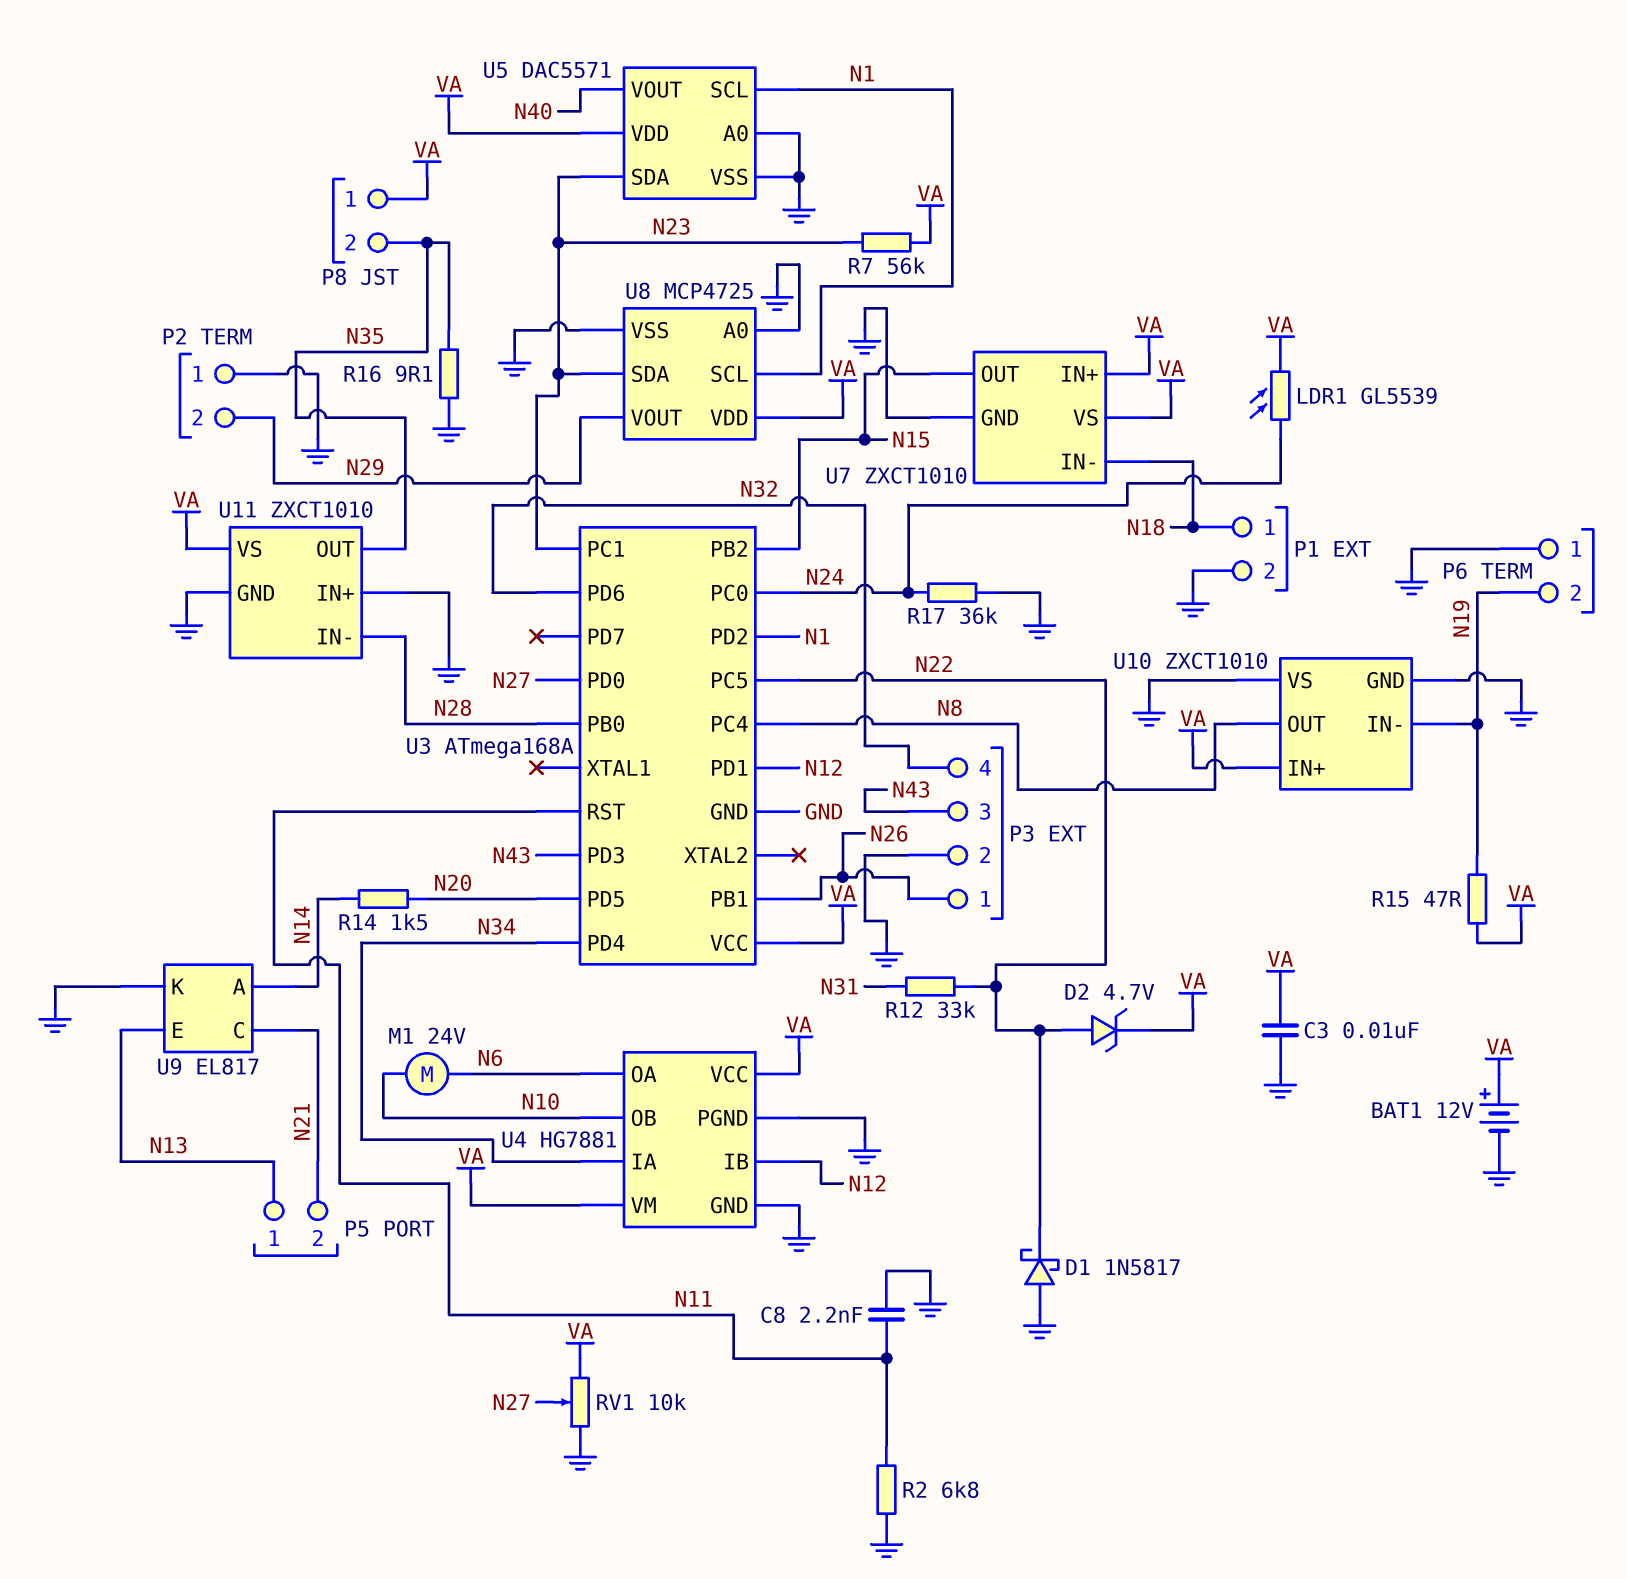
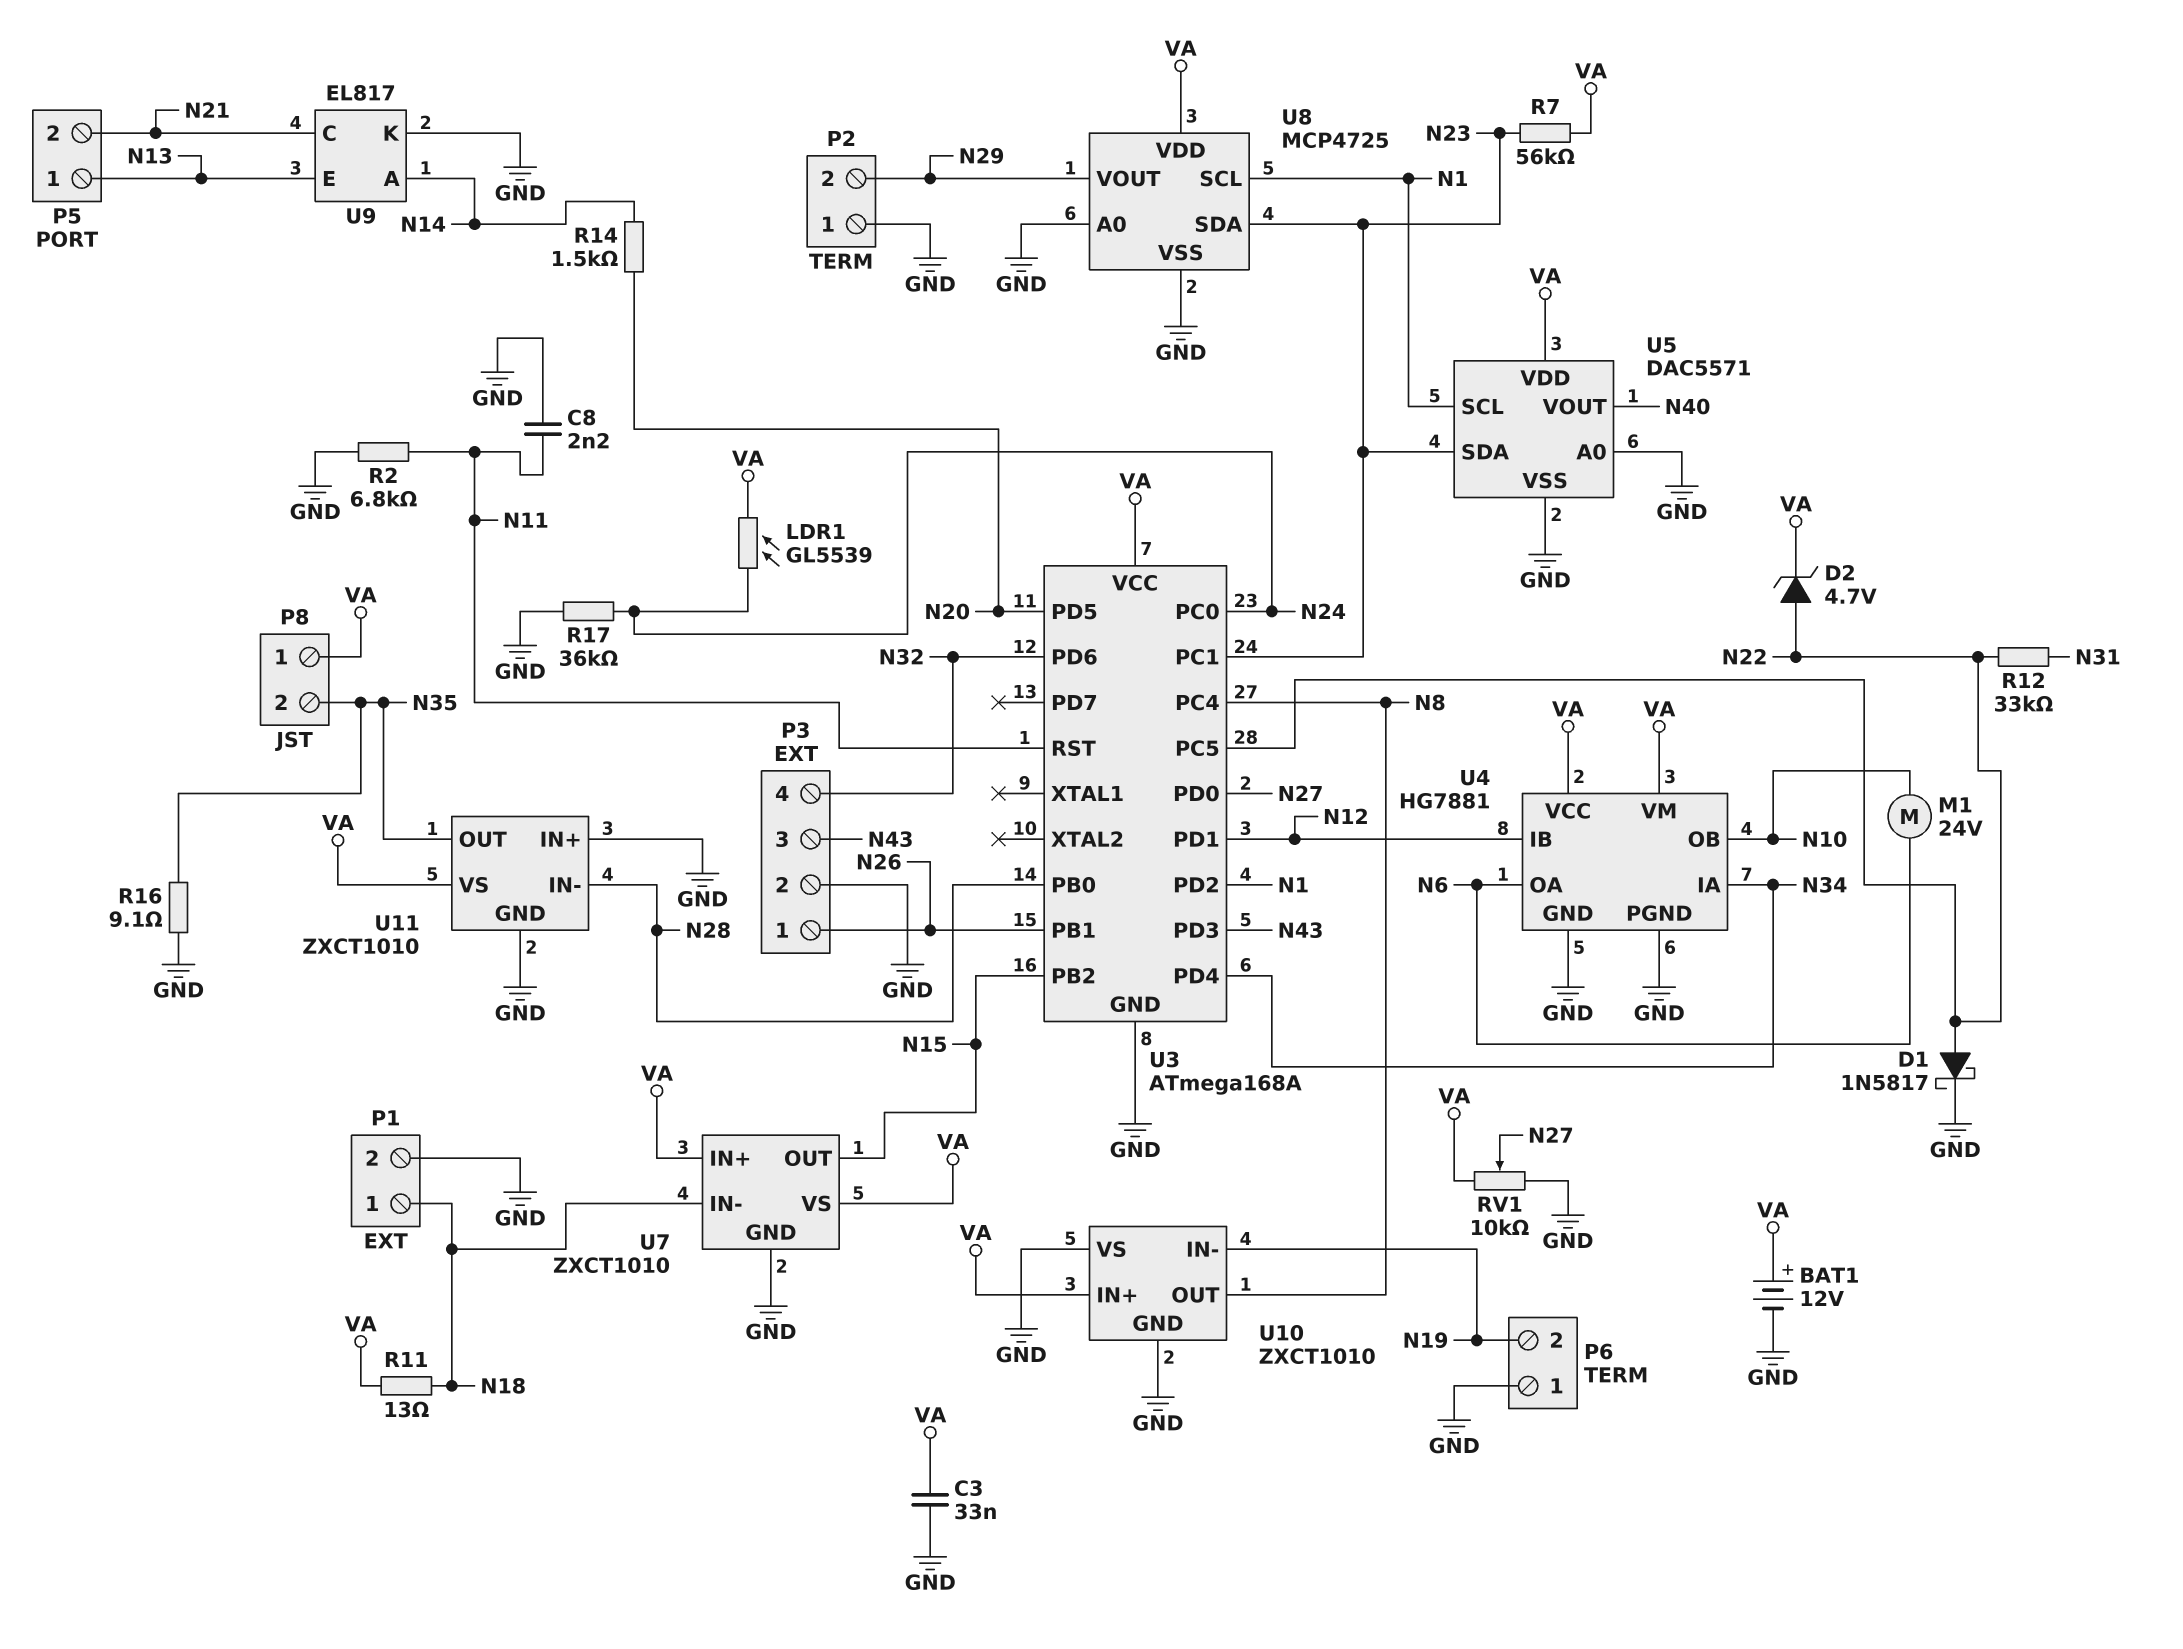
C3: 10nF (GND, VA) -> 33nF (GND, VA)
D1: schottky 1N5817 (A GND, K N22) -> schottky 1N5817 (A N22, K GND)
R11: none -> 13 (N18, VA)
R15: 47 (N19, VA) -> none

